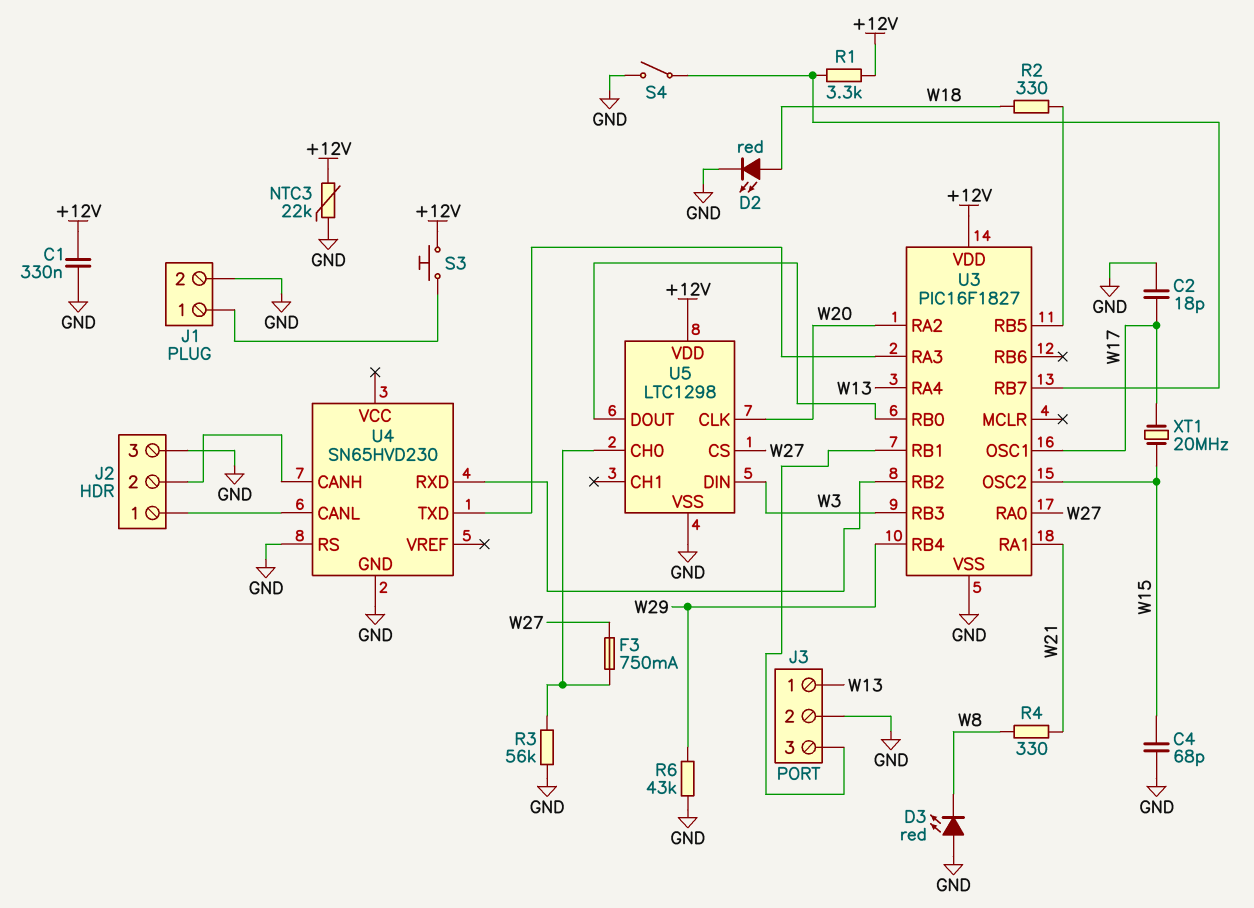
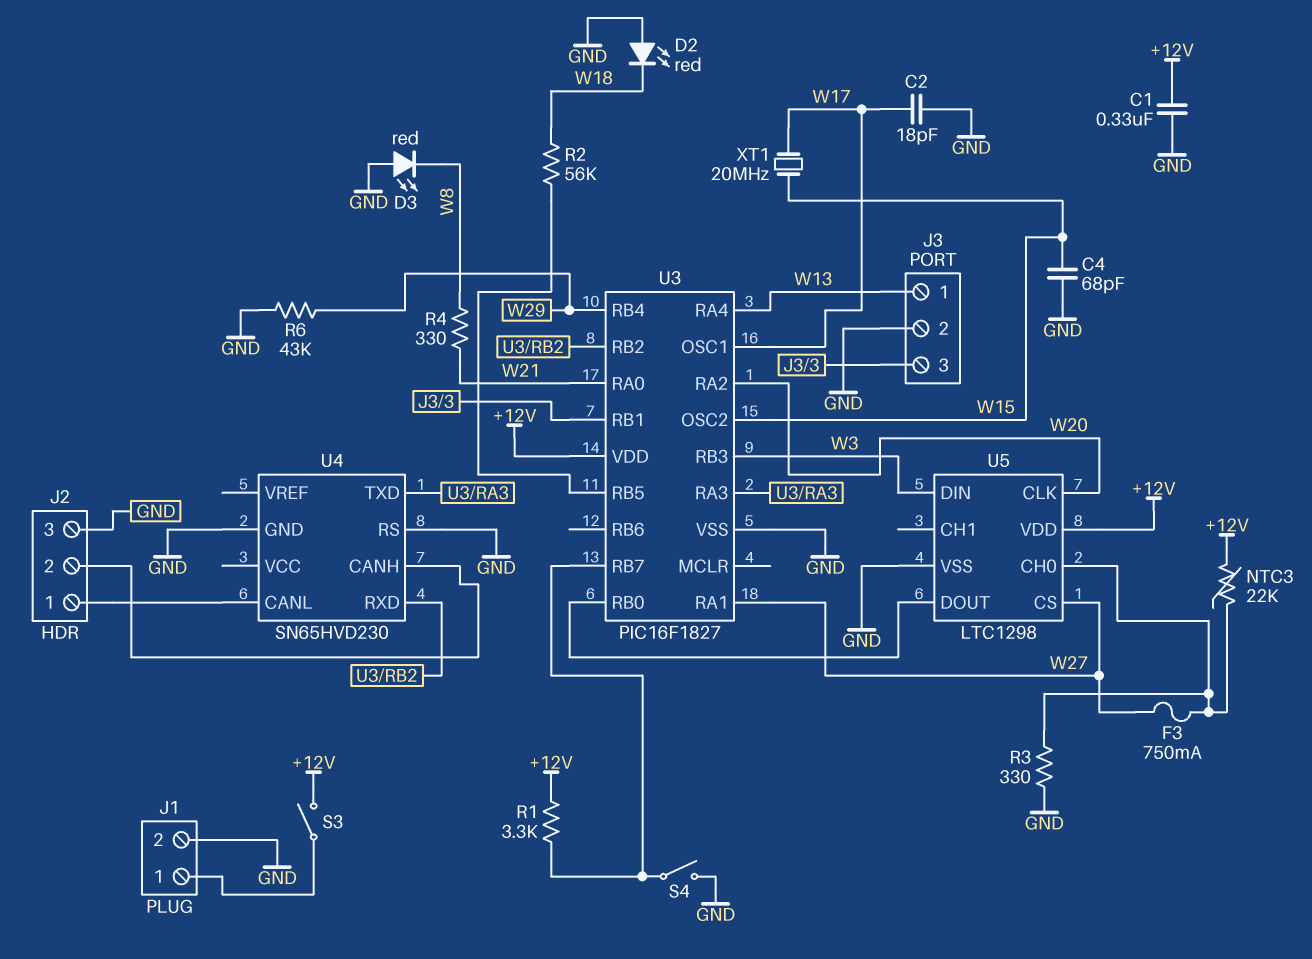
D2: LED red (A W18, K GND) -> LED red (A GND, K W18)
NTC3: 22k (+12V, GND) -> 22k (+12V, U5/CH0)
R2: 330 (U3/RB5, W18) -> 56k (U3/RB5, W18)
R3: 56k (GND, U5/CH0) -> 330 (GND, U5/CH0)
S3: button (+12V, J1/1) -> switch (+12V, J1/1)
U3 pin RA0: W27 -> W21
U3 pin RA1: W21 -> W27

